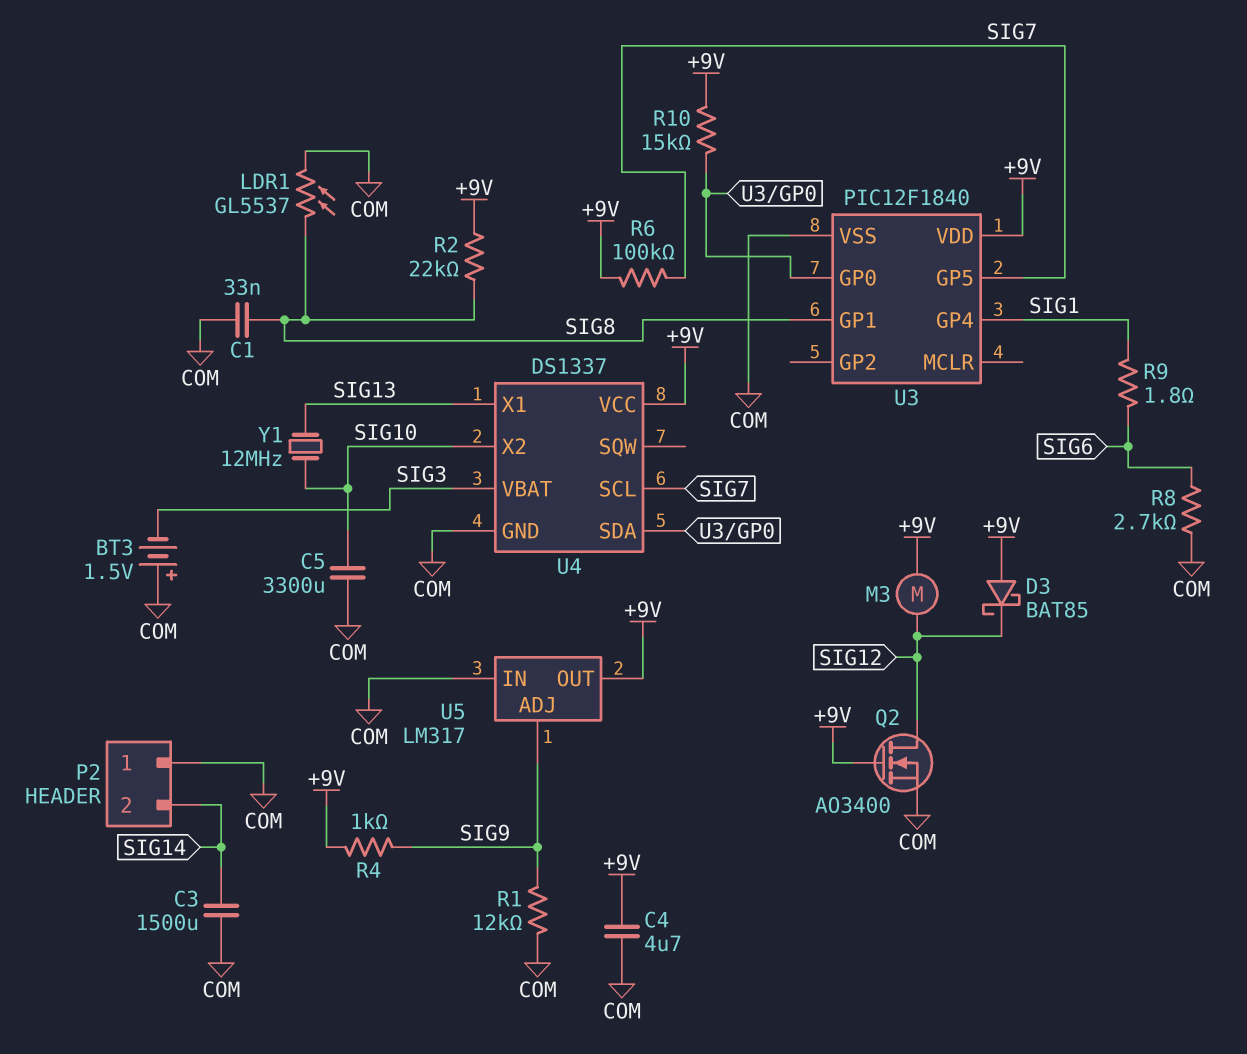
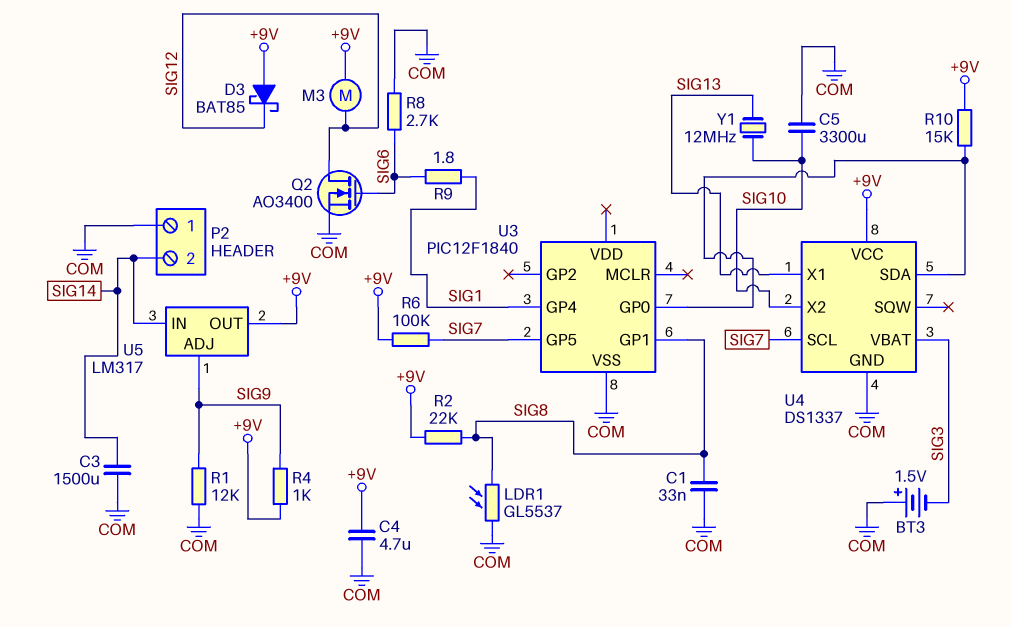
Q2: NMOS AO3400 (G +9V, D SIG12, S COM) -> NMOS AO3400 (G SIG6, D SIG12, S COM)
U3 pin VDD: +9V -> none
U5 pin IN: COM -> SIG14

